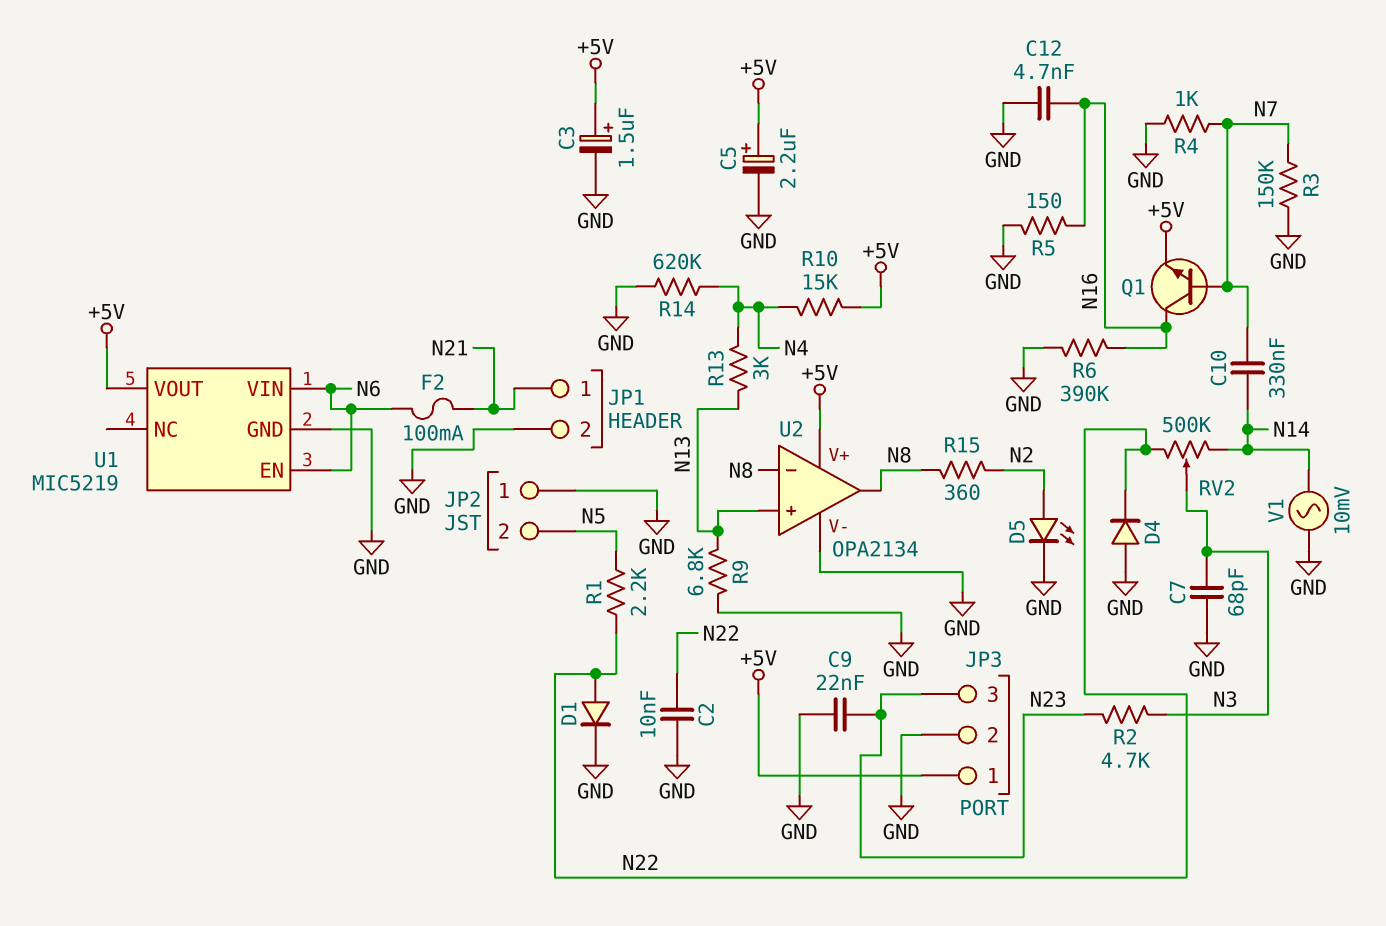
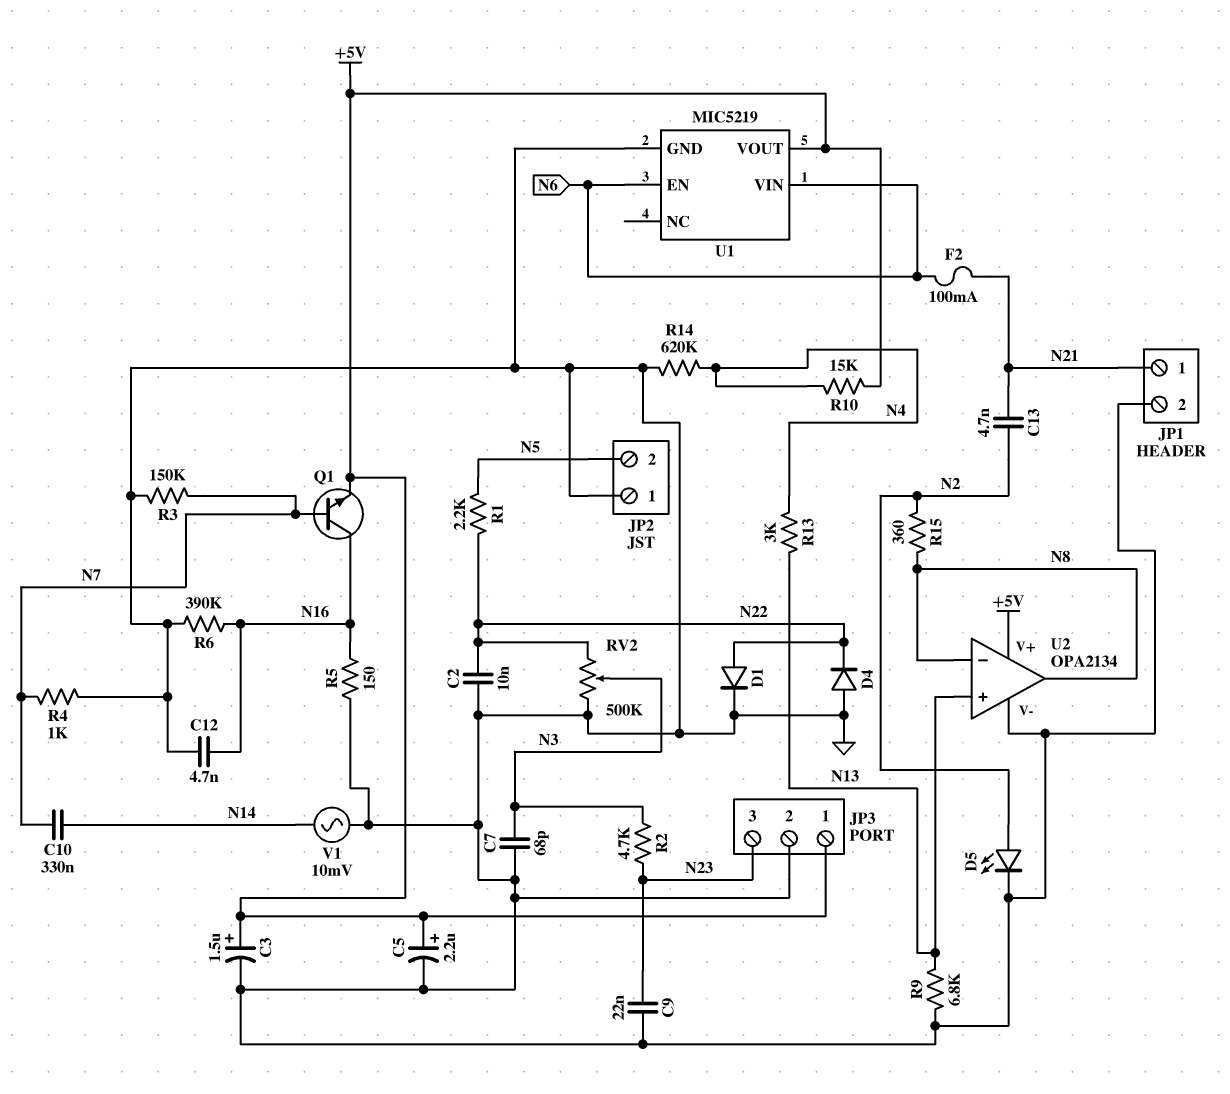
C13: none -> 4.7nF (N2, N21)
RV2: 500k (N14, N22, wiper N3) -> 500k (GND, N22, wiper N3)

